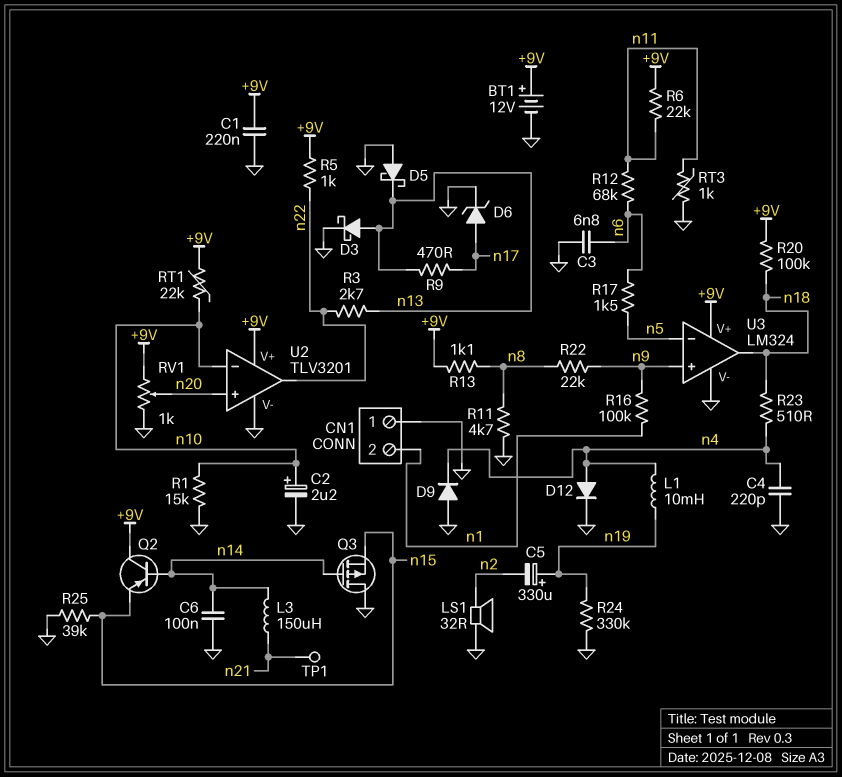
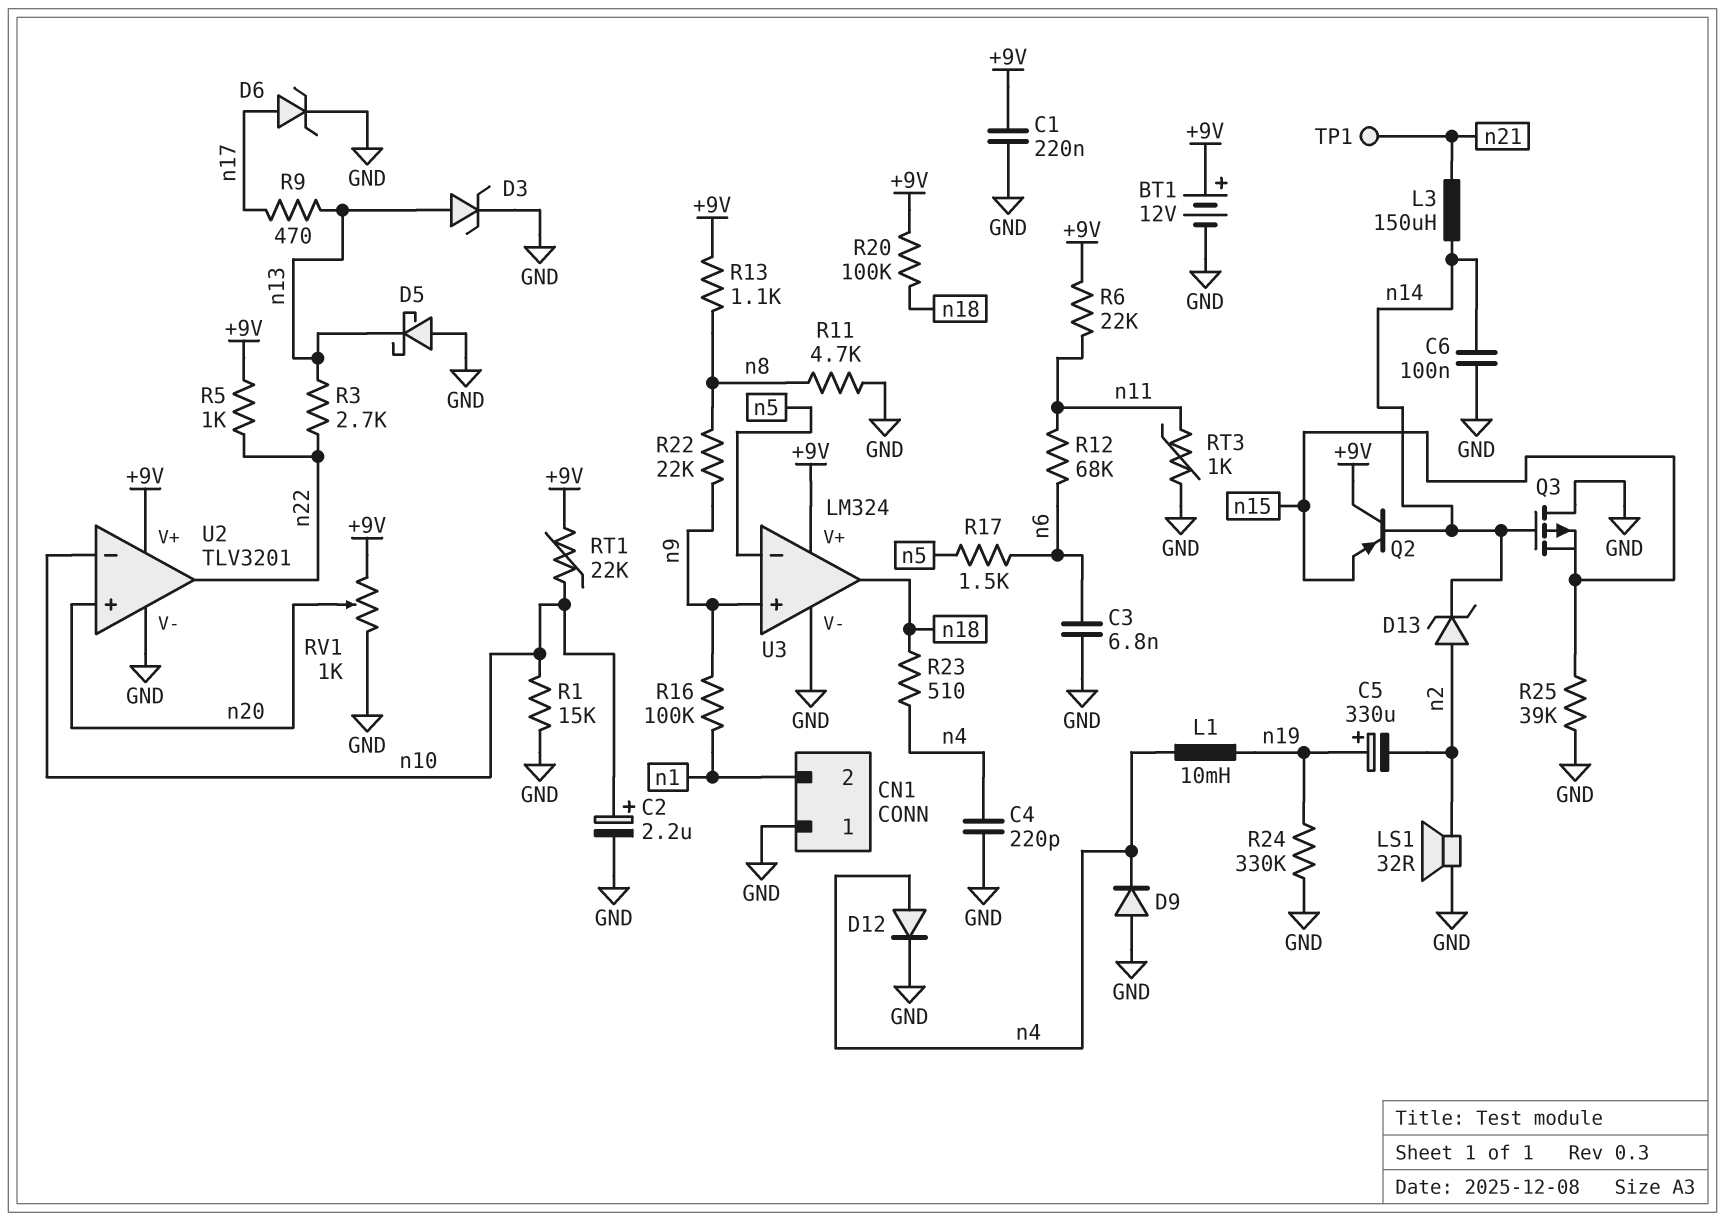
D3: schottky (A n13, K GND) -> zener (A n13, K GND)
D13: none -> zener (A n2, K n14)

